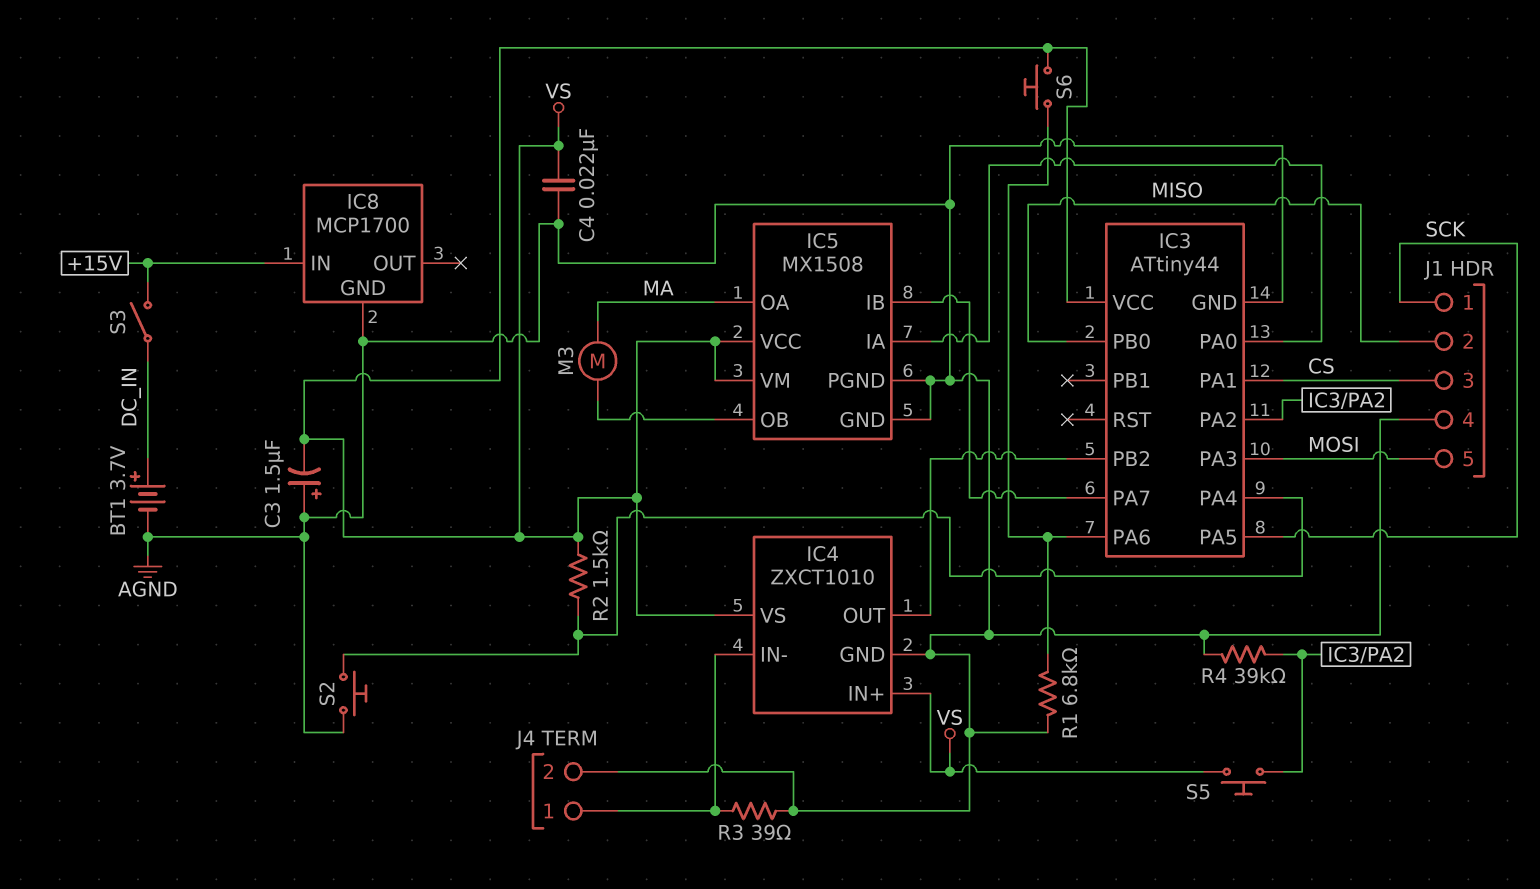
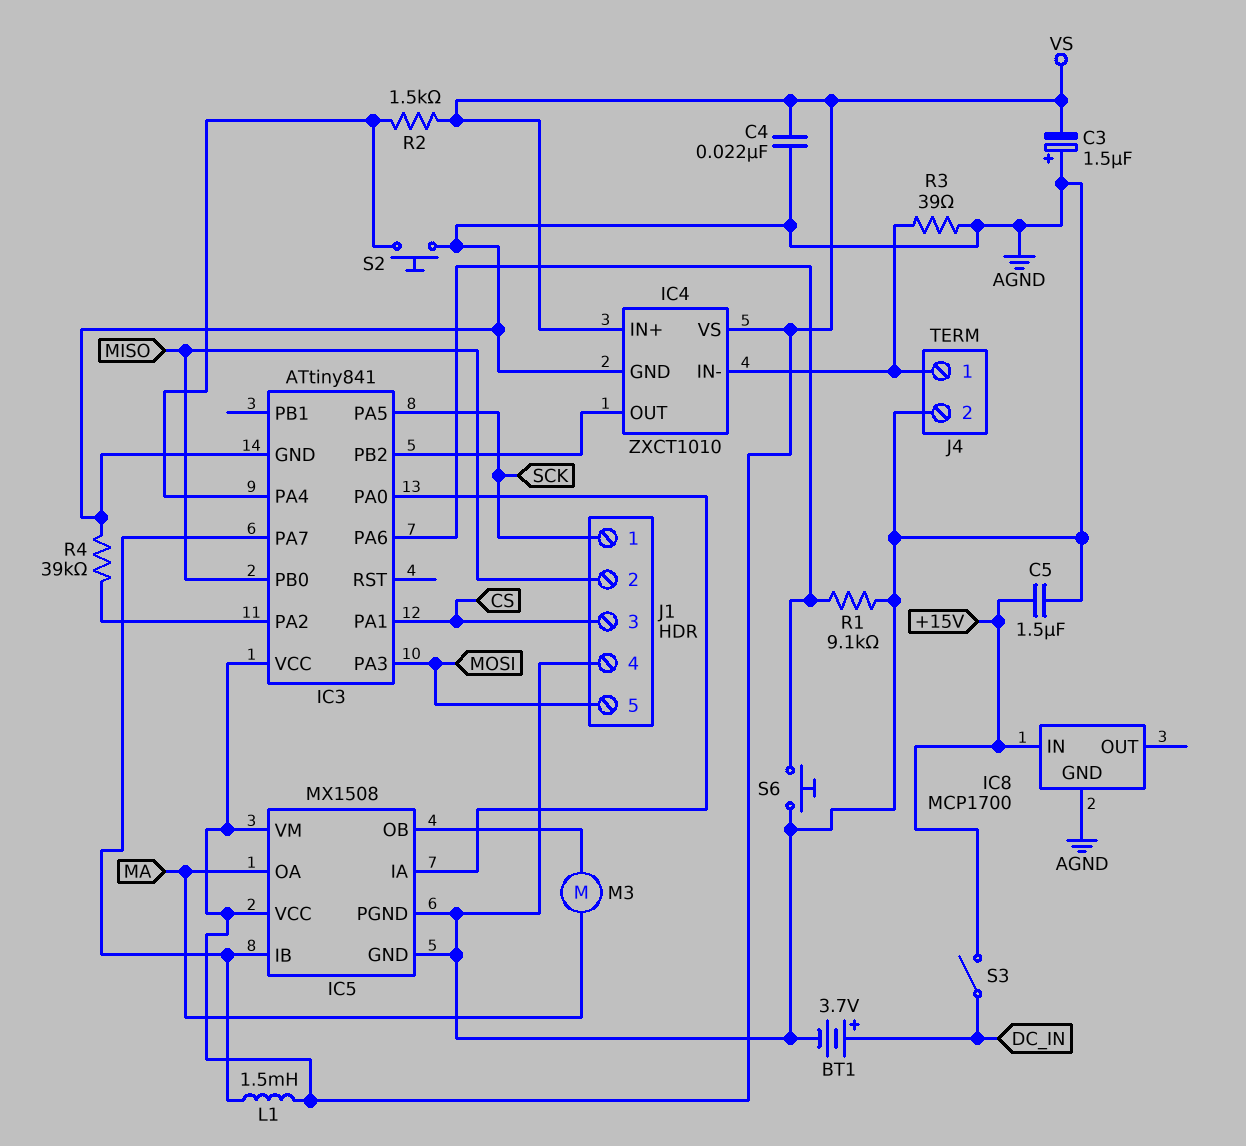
C5: none -> 1.5uF (+15V, AGND)
IC3: ATtiny44 -> ATtiny841
L1: none -> 1.5mH (IC3/PA7, VS)
R1: 6.8k (AGND, IC3/PA6) -> 9.1k (AGND, IC3/PA6)
S5: button (IC3/PA2, VS) -> none
S6: button (IC3/PA6, VS) -> button (AGND, IC3/PA6)

